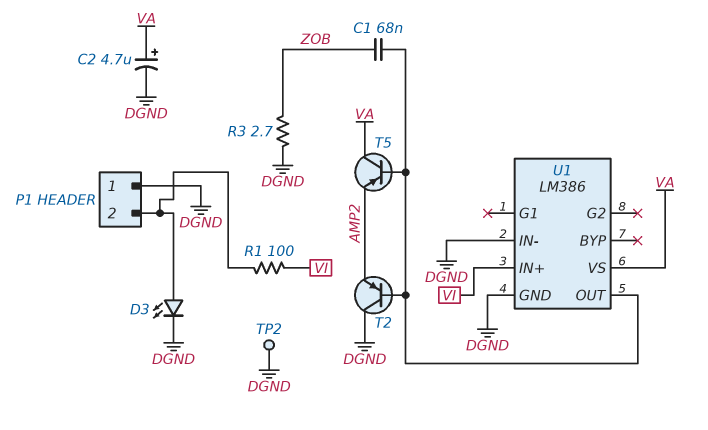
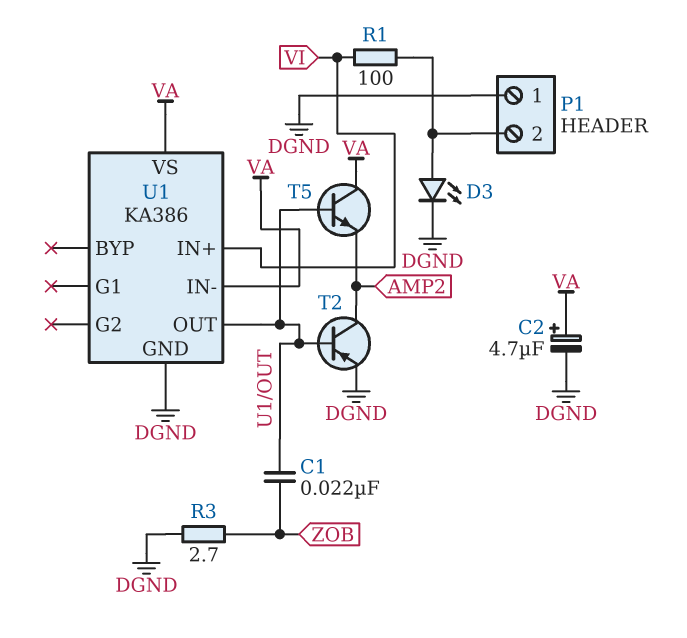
C1: 68nF (U1/OUT, ZOB) -> 22nF (U1/OUT, ZOB)
T2: PNP (B U1/OUT, C DGND, E AMP2) -> PNP (B U1/OUT, C AMP2, E DGND)
T5: PNP (B U1/OUT, C VA, E AMP2) -> NPN (B U1/OUT, C VA, E AMP2)
TP2: test point (DGND) -> none
U1: LM386 -> KA386
U1 pin IN-: DGND -> VA

